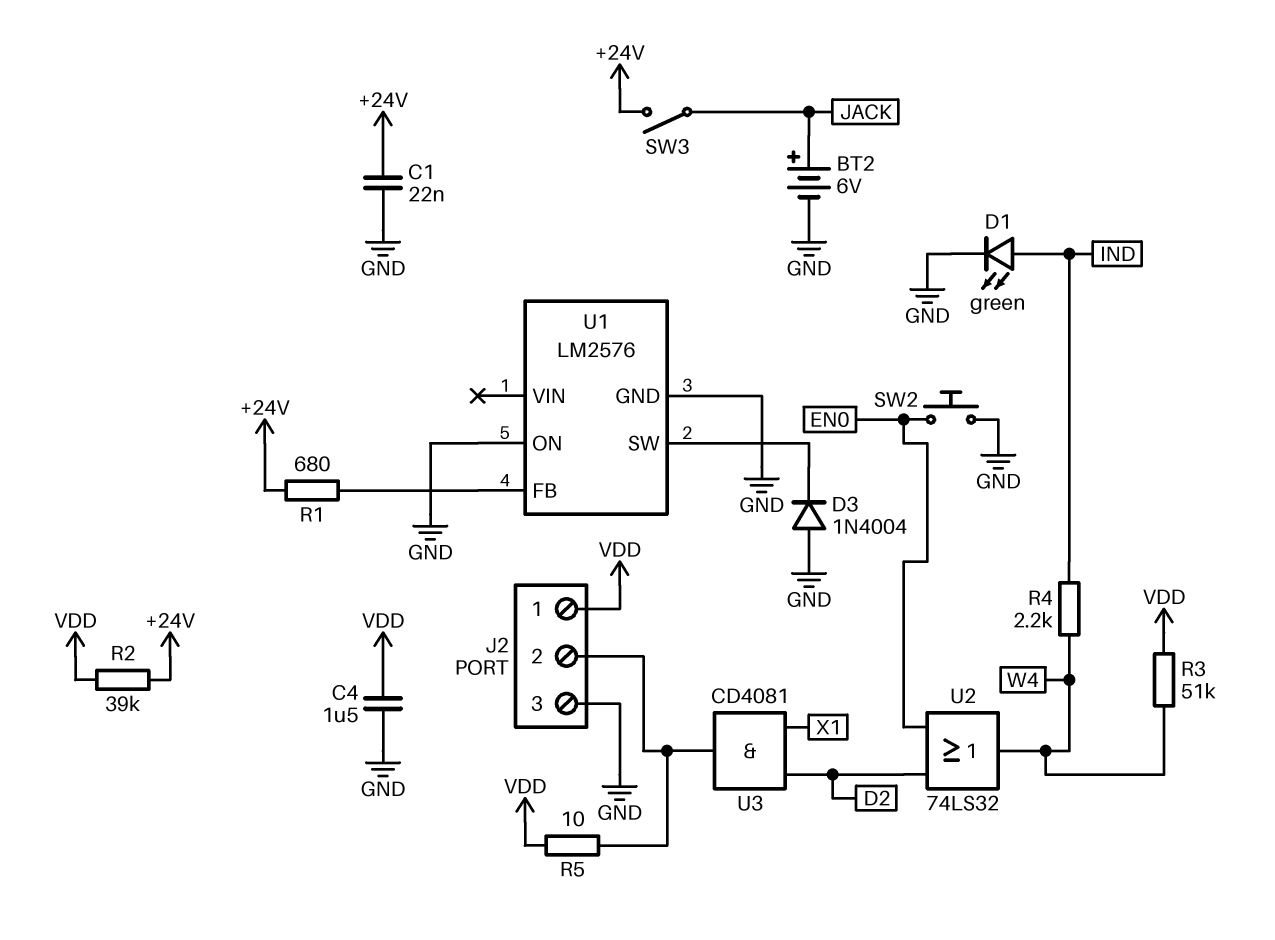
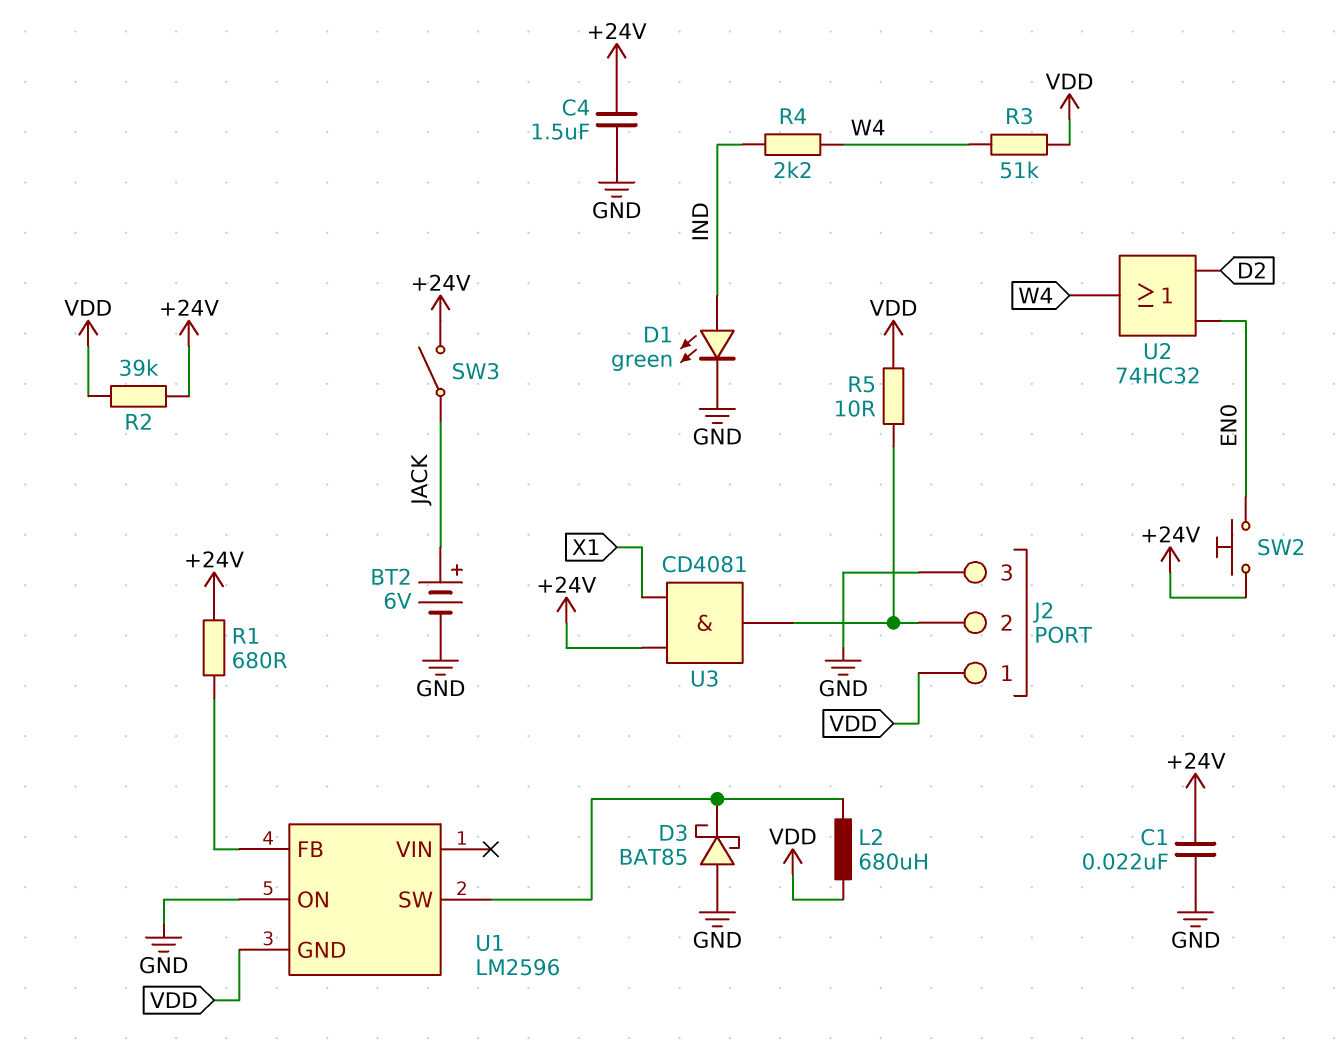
C4: 1.5uF (GND, VDD) -> 1.5uF (+24V, GND)
D3: diode 1N4004 (A GND, K U1/SW) -> schottky BAT85 (A GND, K U1/SW)
L2: none -> 680uH (U1/SW, VDD)
SW2: button (EN0, GND) -> button (+24V, EN0)
U1: LM2576 -> LM2596
U1 pin GND: GND -> VDD
U2: OR 74LS32 (in D2, in EN0, out W4) -> OR 74HC32 (in D2, in EN0, out W4)
U3: AND CD4081 (in D2, in X1, out J2/2) -> AND CD4081 (in +24V, in X1, out J2/2)

